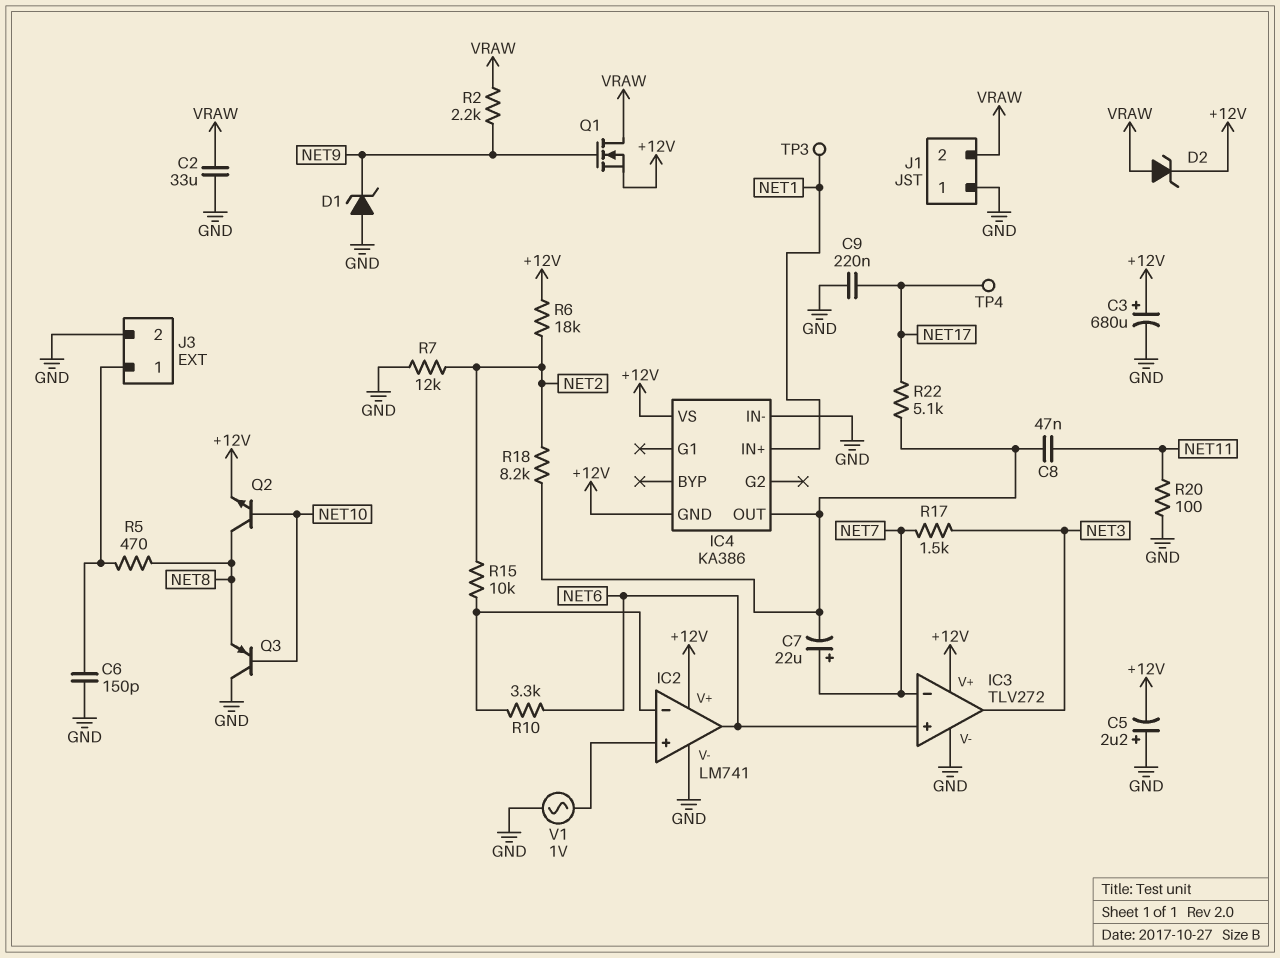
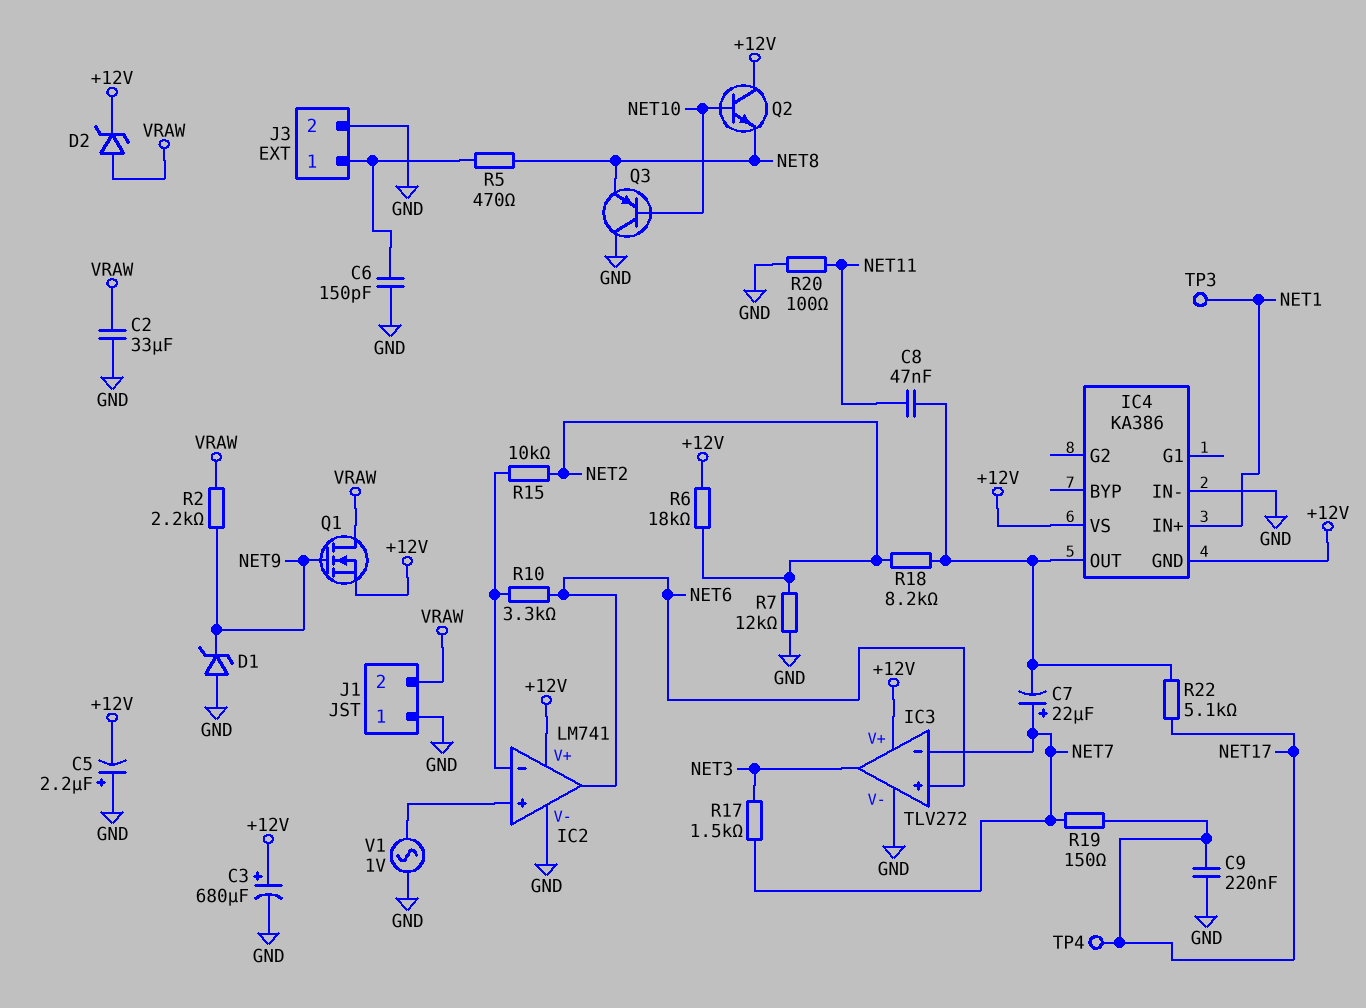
Q2: NPN (B NET10, C NET8, E +12V) -> NPN (B NET10, C +12V, E NET8)
R19: none -> 150 (NET7, NET17)

